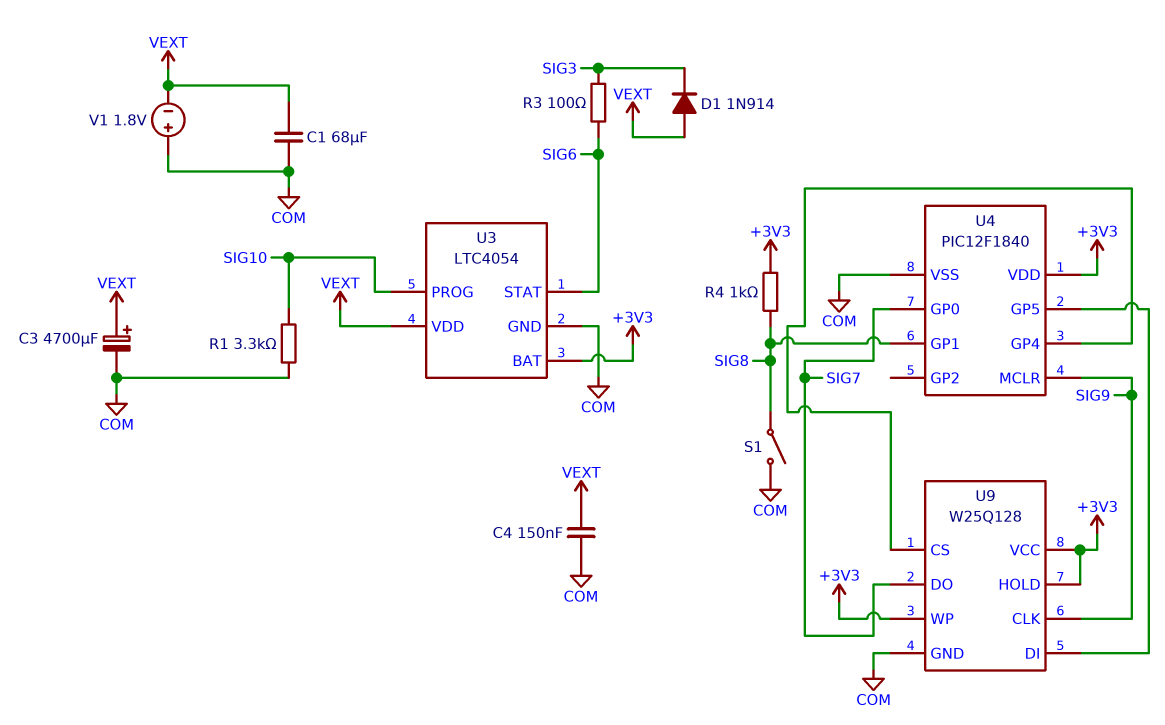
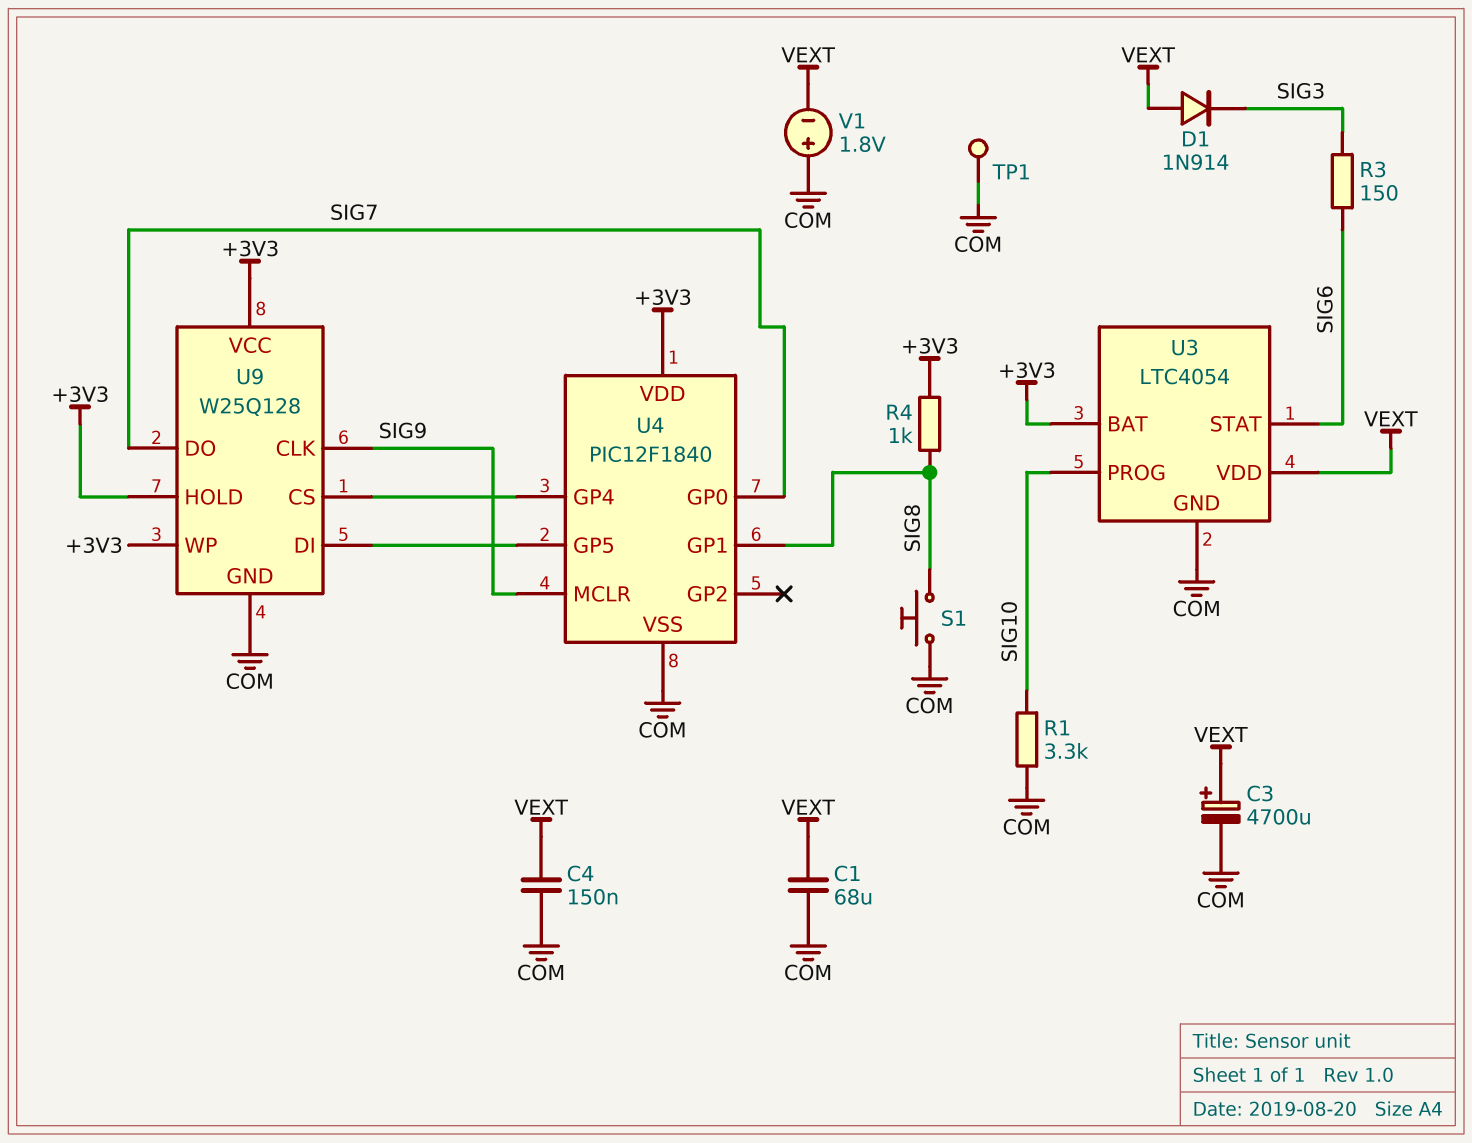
R3: 100 (SIG3, SIG6) -> 150 (SIG3, SIG6)
S1: switch (COM, SIG8) -> button (COM, SIG8)
TP1: none -> test point (COM)

